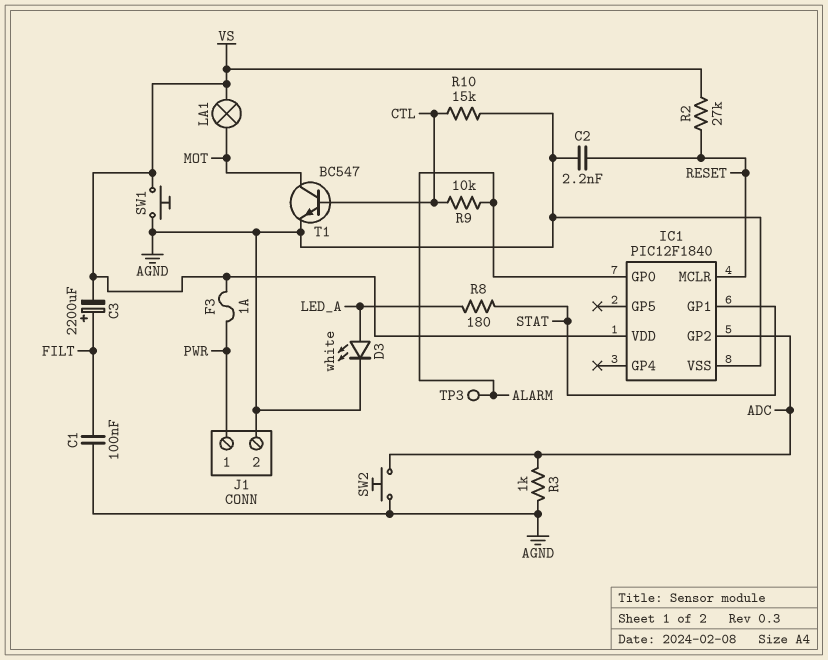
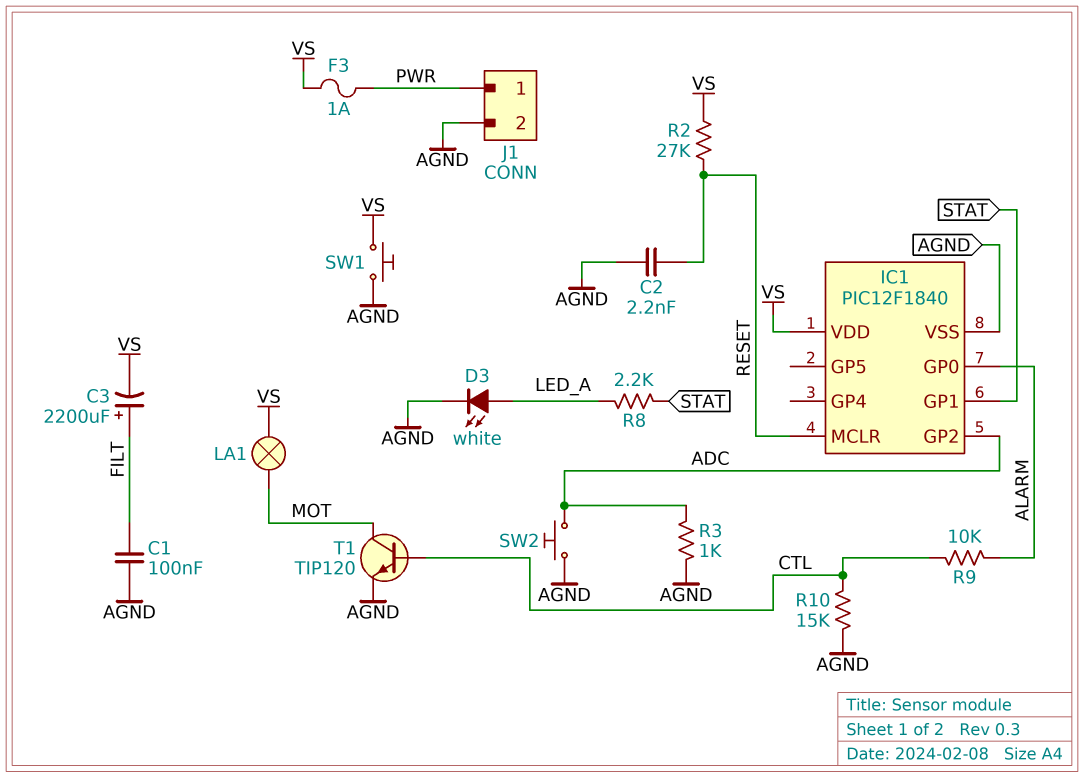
R8: 180 (LED_A, STAT) -> 2.2k (LED_A, STAT)
T1: NPN BC547 (B CTL, C MOT, E AGND) -> NPN TIP120 (B CTL, C MOT, E AGND)
TP3: test point (ALARM) -> none

